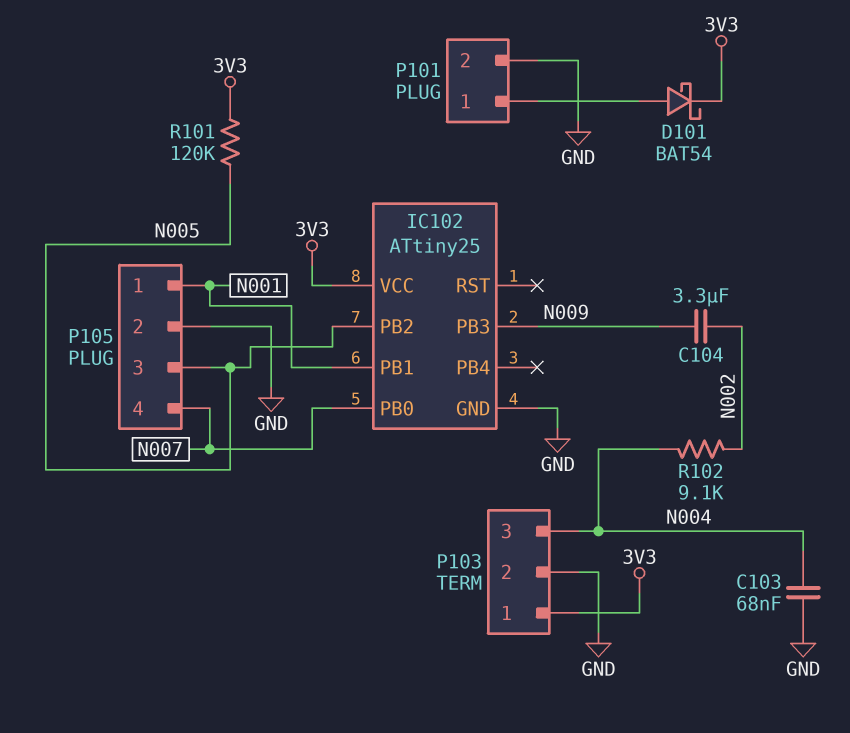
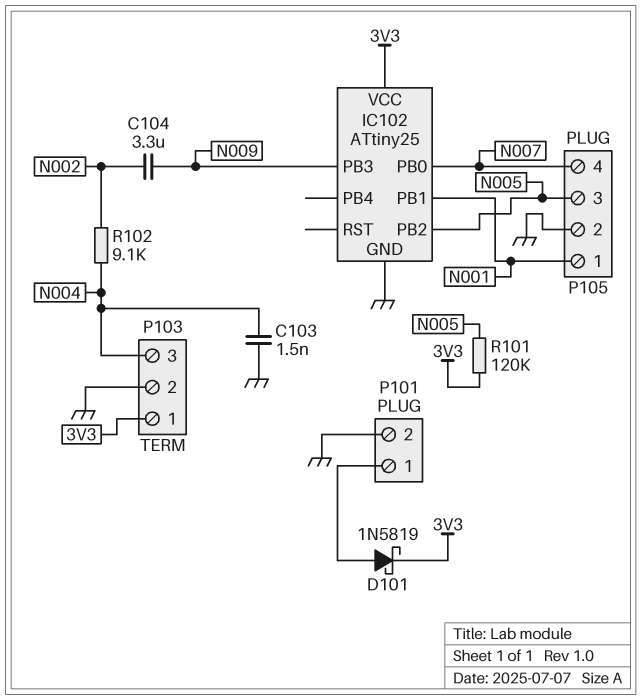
C103: 68nF (GND, N004) -> 1.5nF (GND, N004)
D101: schottky BAT54 (A P101/1, K 3V3) -> schottky 1N5819 (A P101/1, K 3V3)

